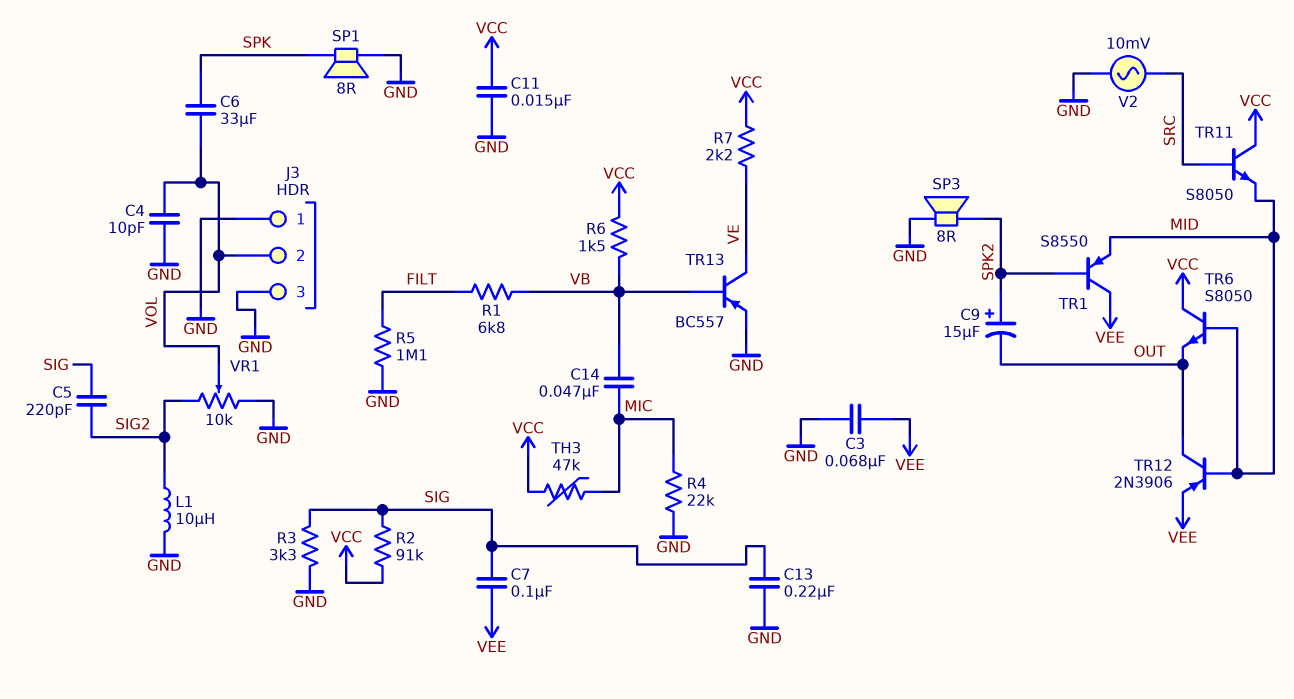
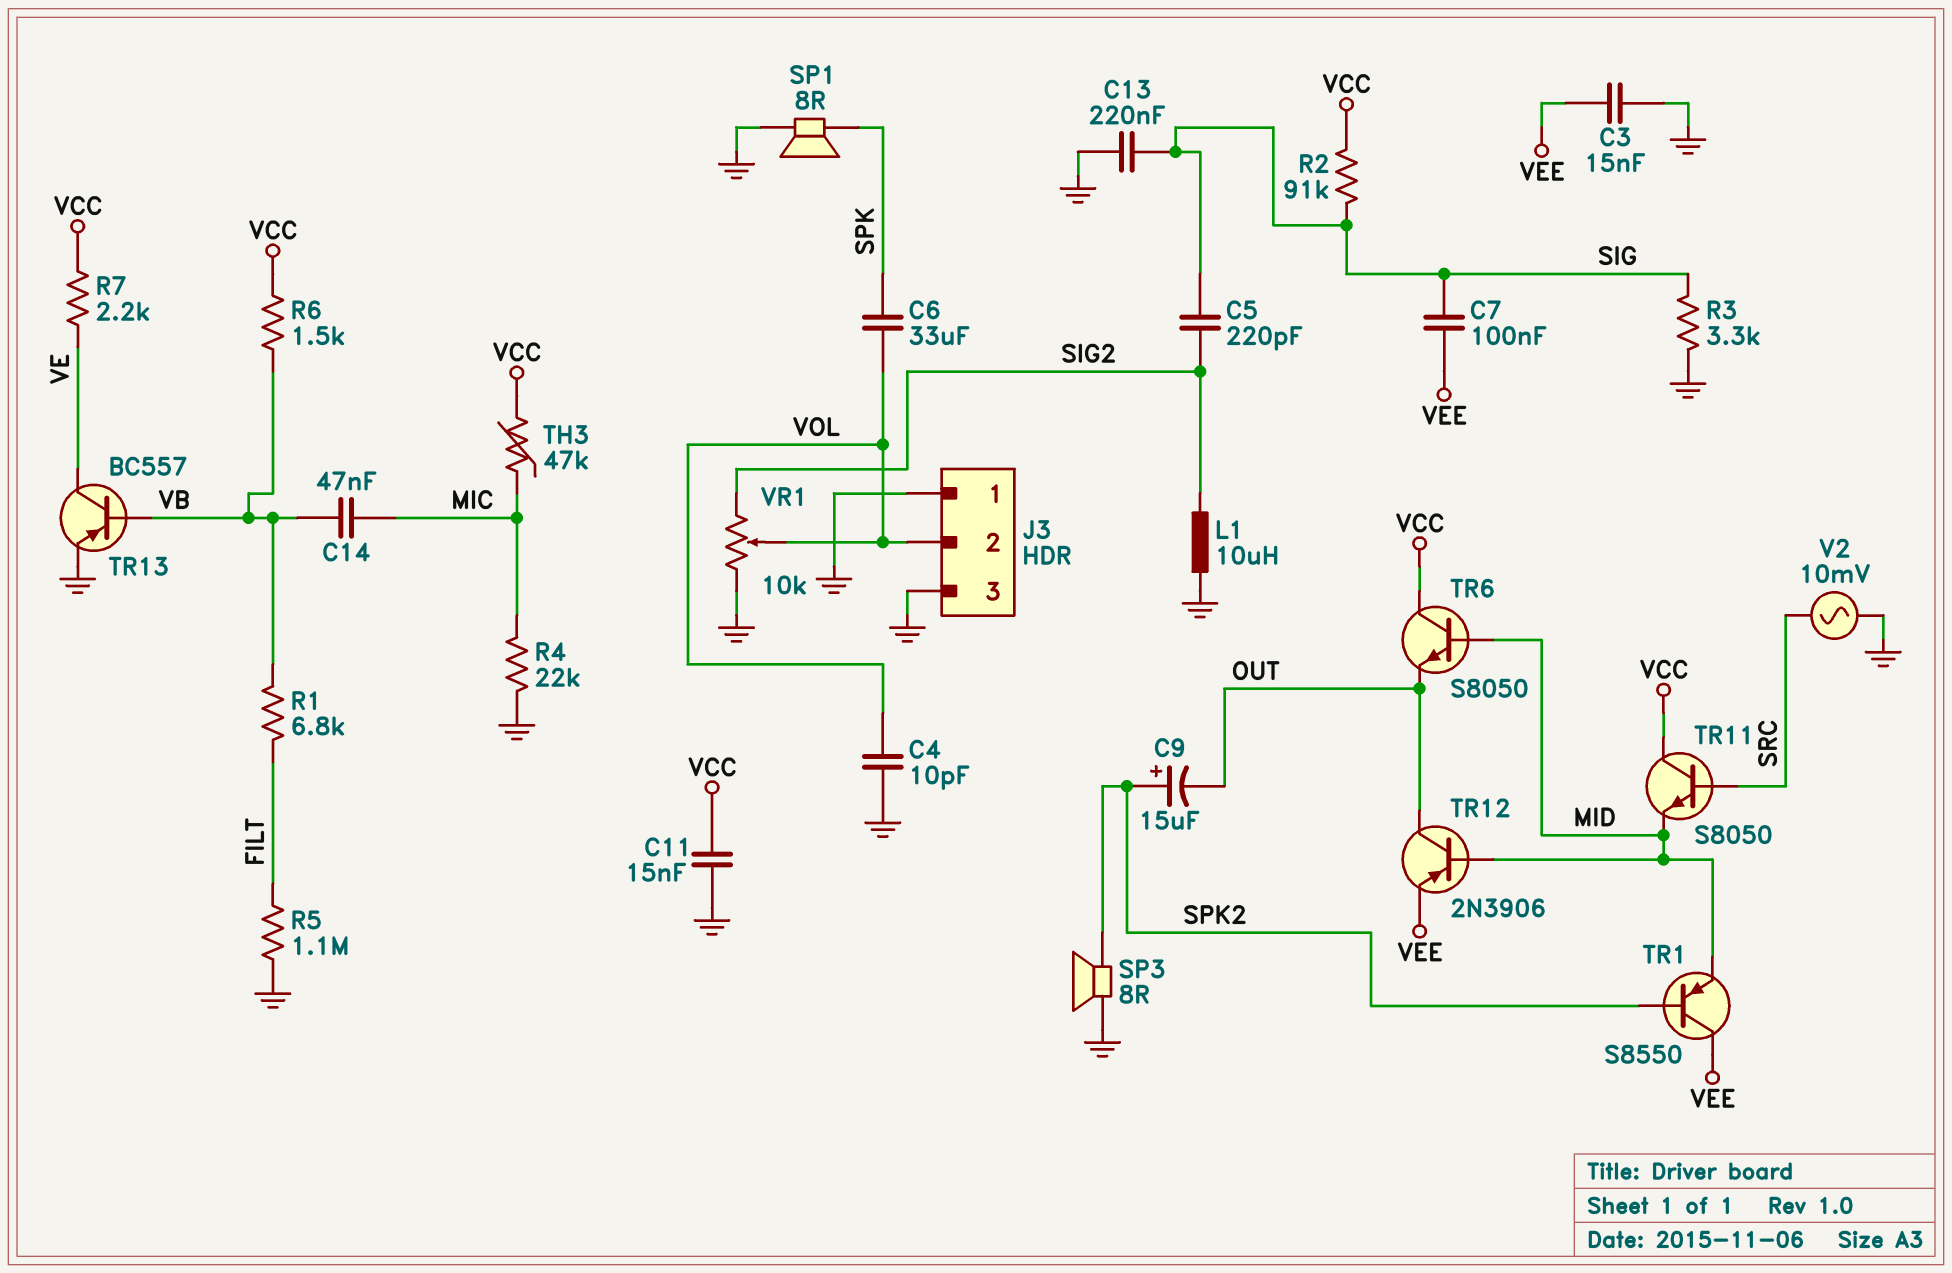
C3: 68nF (GND, VEE) -> 15nF (GND, VEE)

